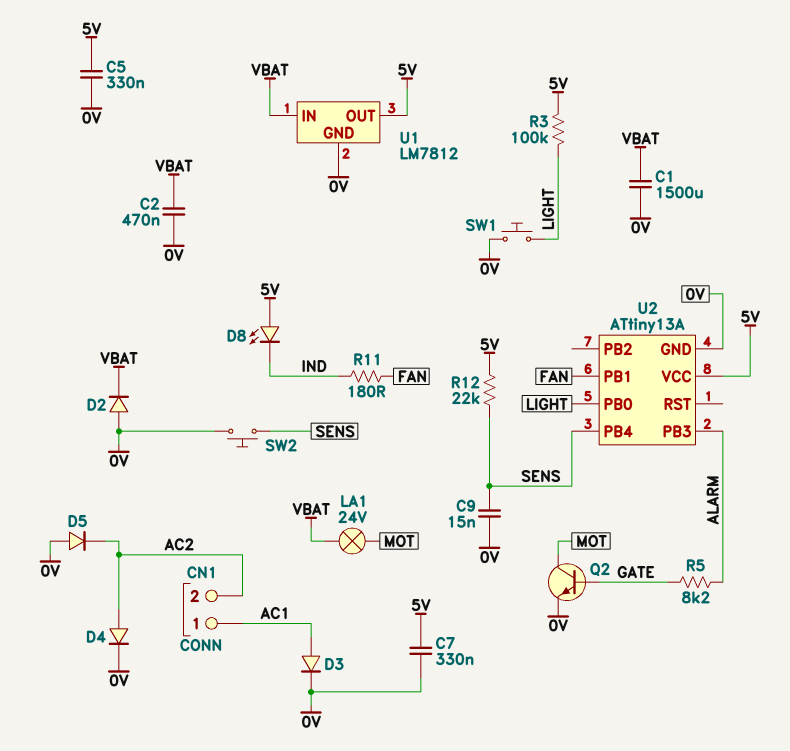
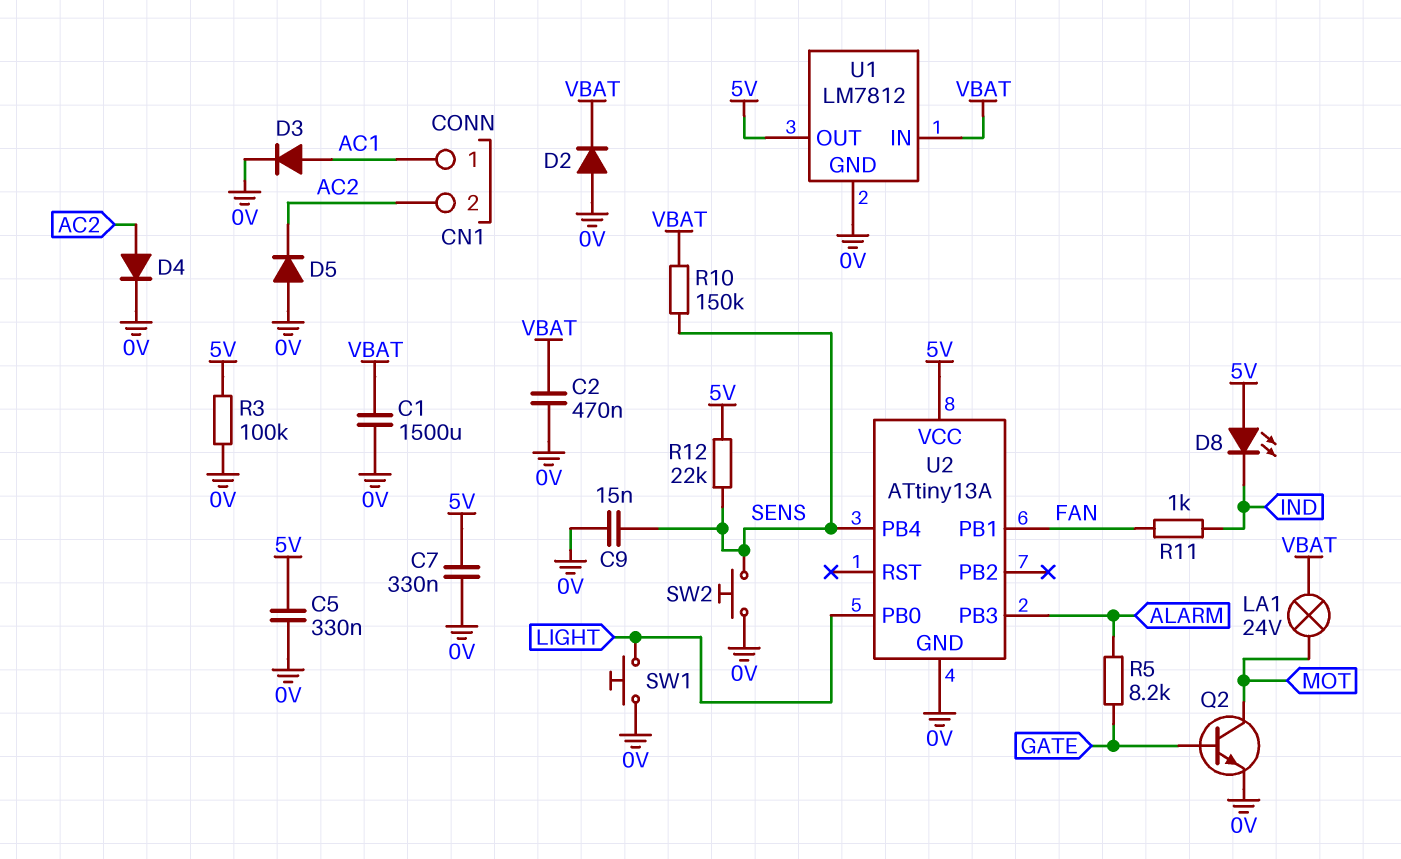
R3: 100k (5V, LIGHT) -> 100k (0V, 5V)
R10: none -> 150k (SENS, VBAT)
R11: 180 (FAN, IND) -> 1k (FAN, IND)

